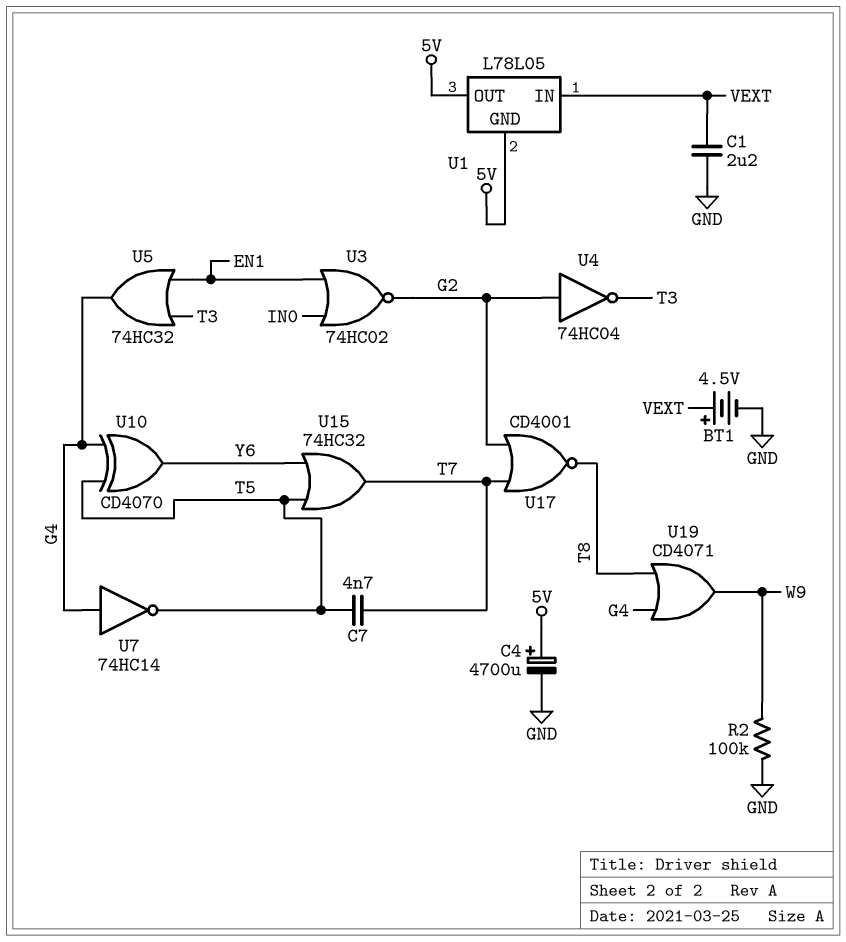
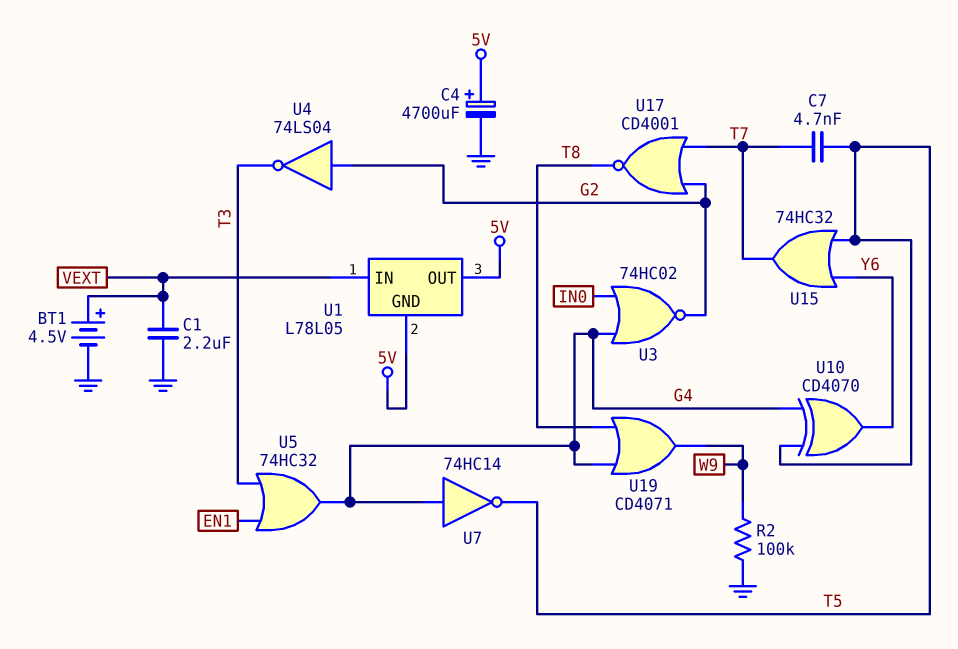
U3: NOR 74HC02 (in EN1, in IN0, out G2) -> NOR 74HC02 (in G4, in IN0, out G2)
U4: NOT 74HC04 (in G2, out T3) -> NOT 74LS04 (in G2, out T3)

